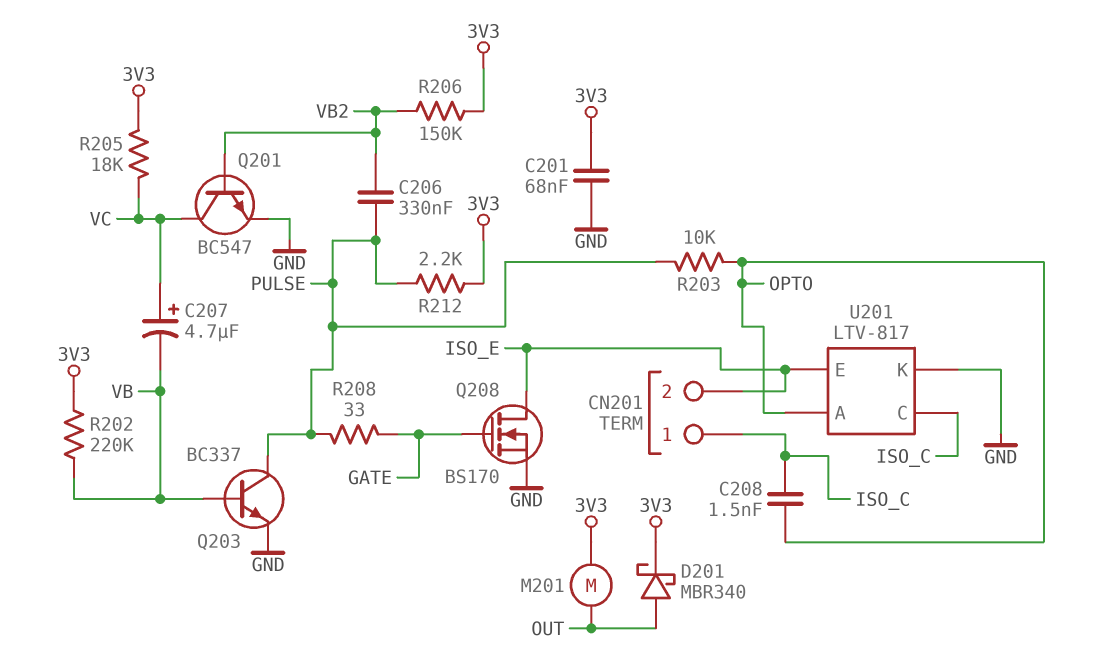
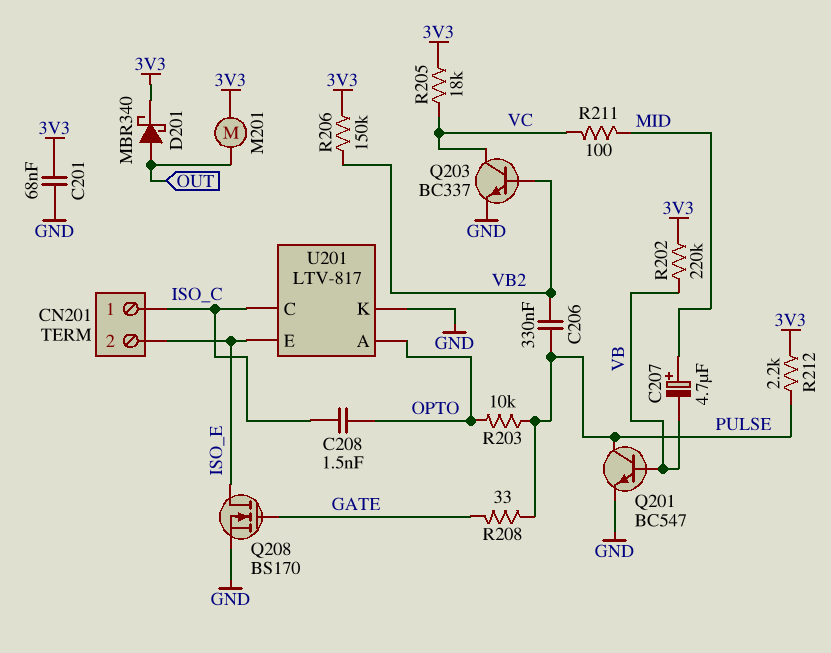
C207: 4.7uF (plus VC, minus VB) -> 4.7uF (plus MID, minus VB)
Q201: NPN BC547 (B VB2, C VC, E GND) -> NPN BC547 (B VB, C PULSE, E GND)
Q203: NPN BC337 (B VB, C PULSE, E GND) -> NPN BC337 (B VB2, C VC, E GND)
R211: none -> 100 (MID, VC)

